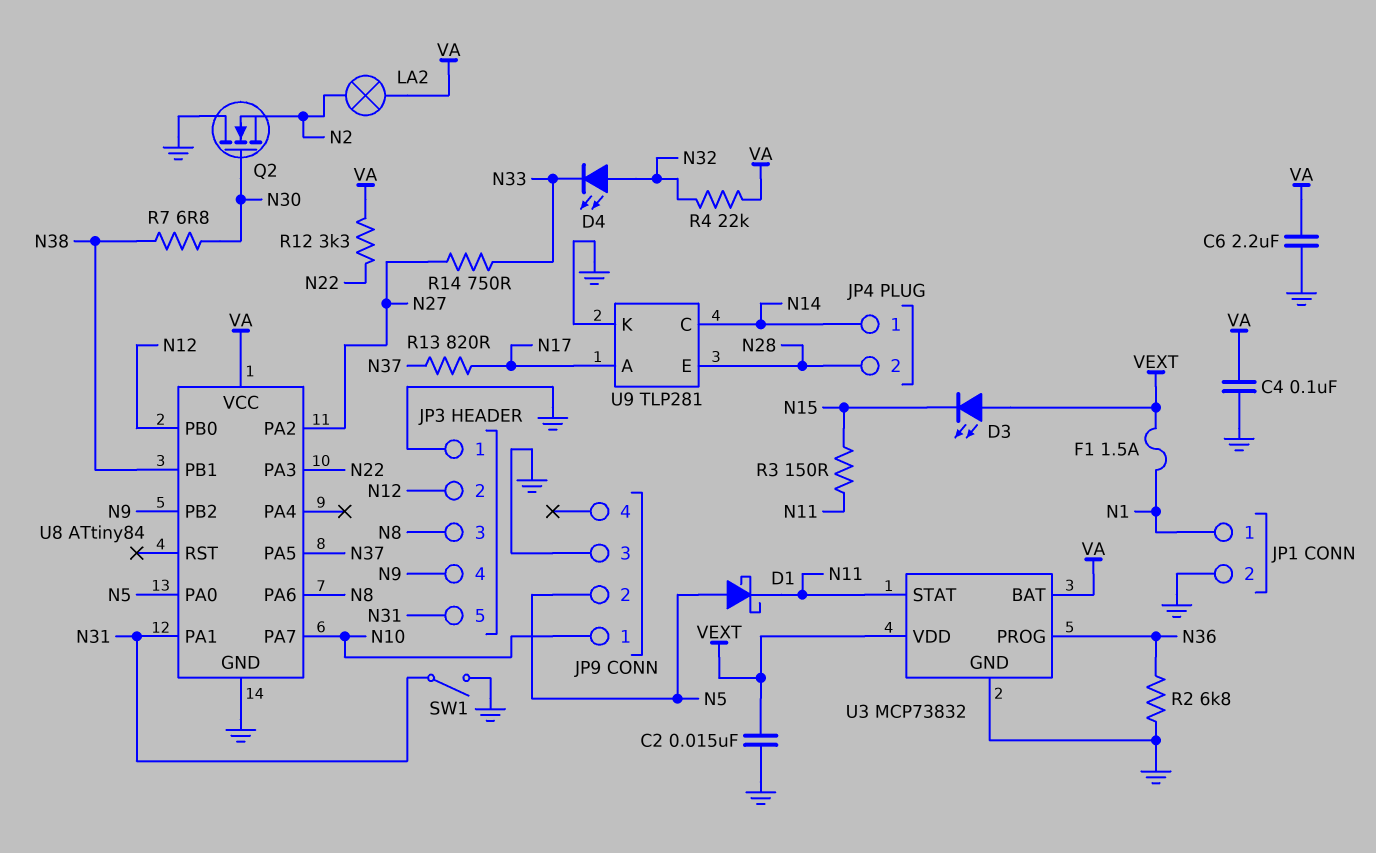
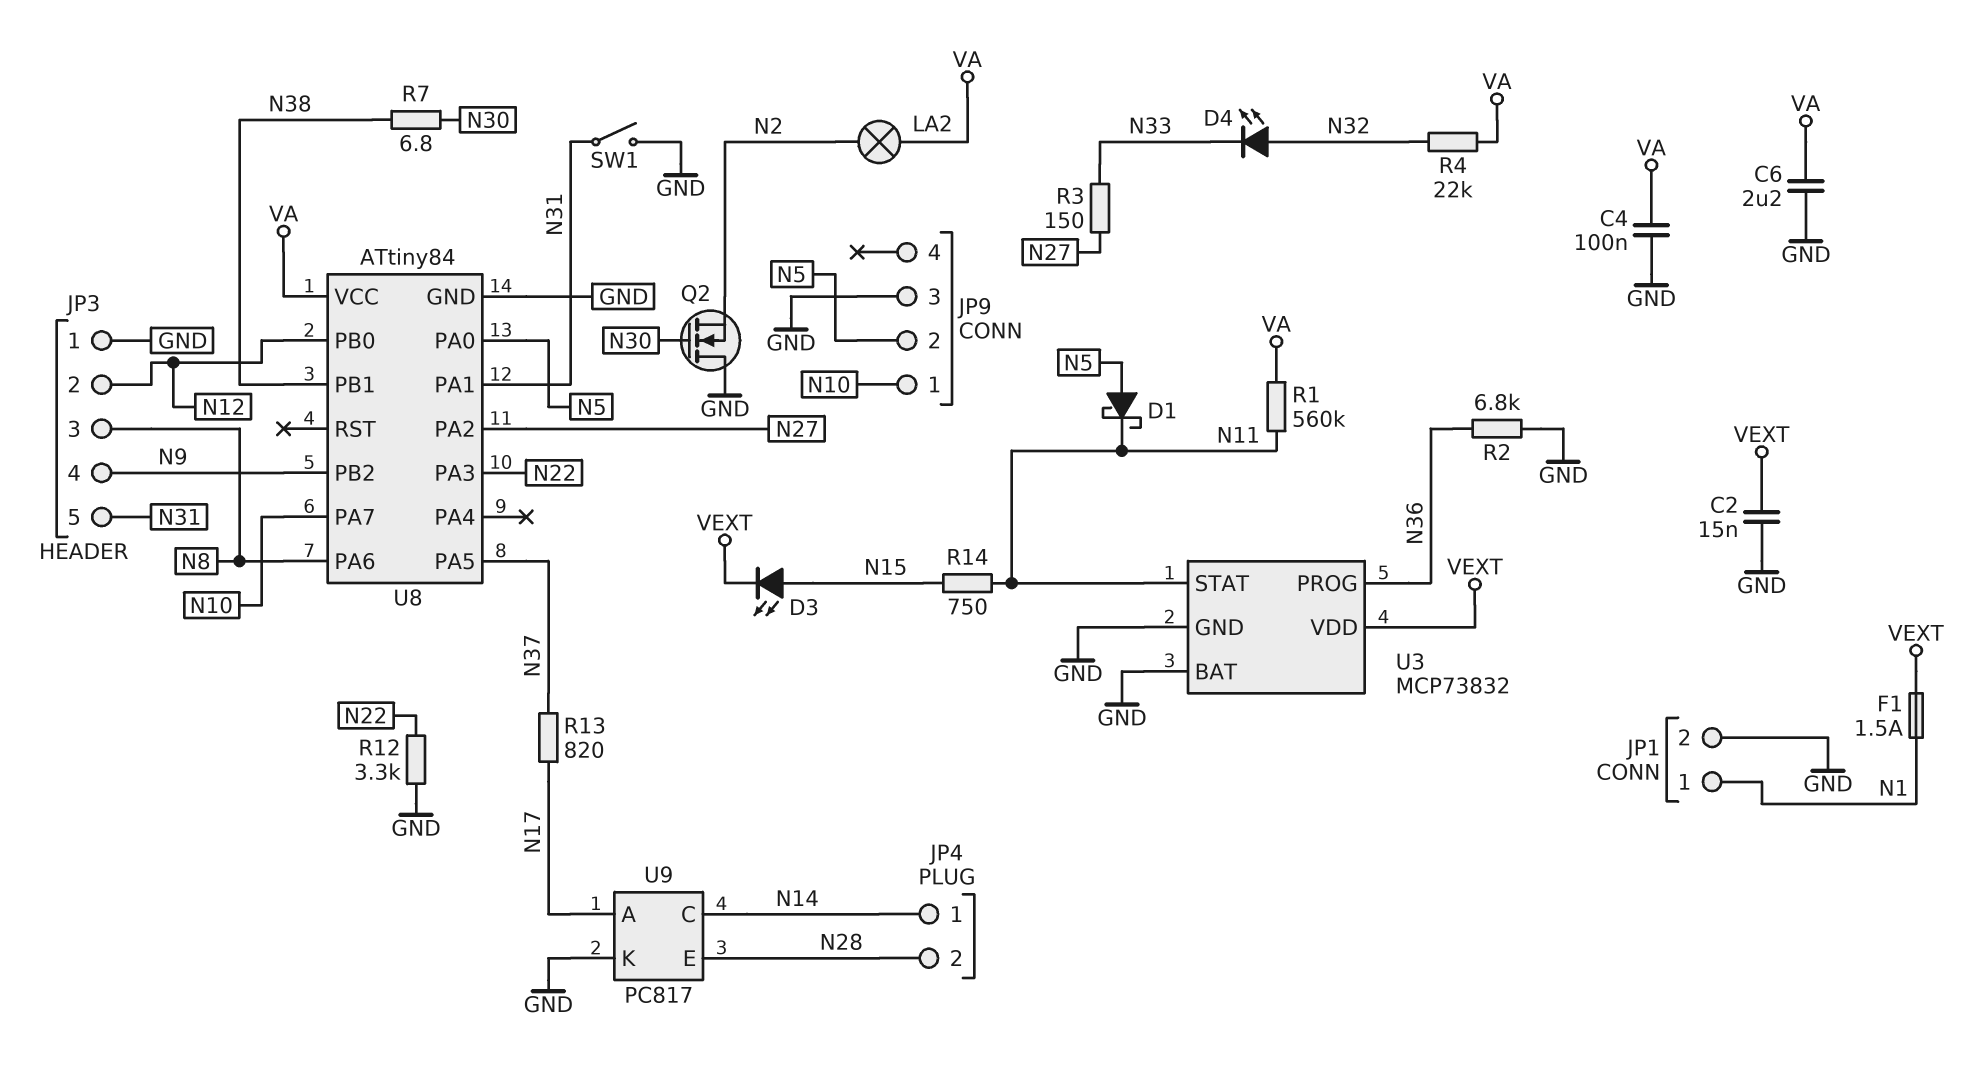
D3: LED (A VEXT, K N15) -> LED (A N15, K VEXT)
R1: none -> 560k (N11, VA)
R3: 150 (N11, N15) -> 150 (N27, N33)
R12: 3.3k (N22, VA) -> 3.3k (GND, N22)
R14: 750 (N27, N33) -> 750 (N11, N15)
U3 pin BAT: VA -> GND
U9: TLP281 -> PC817

